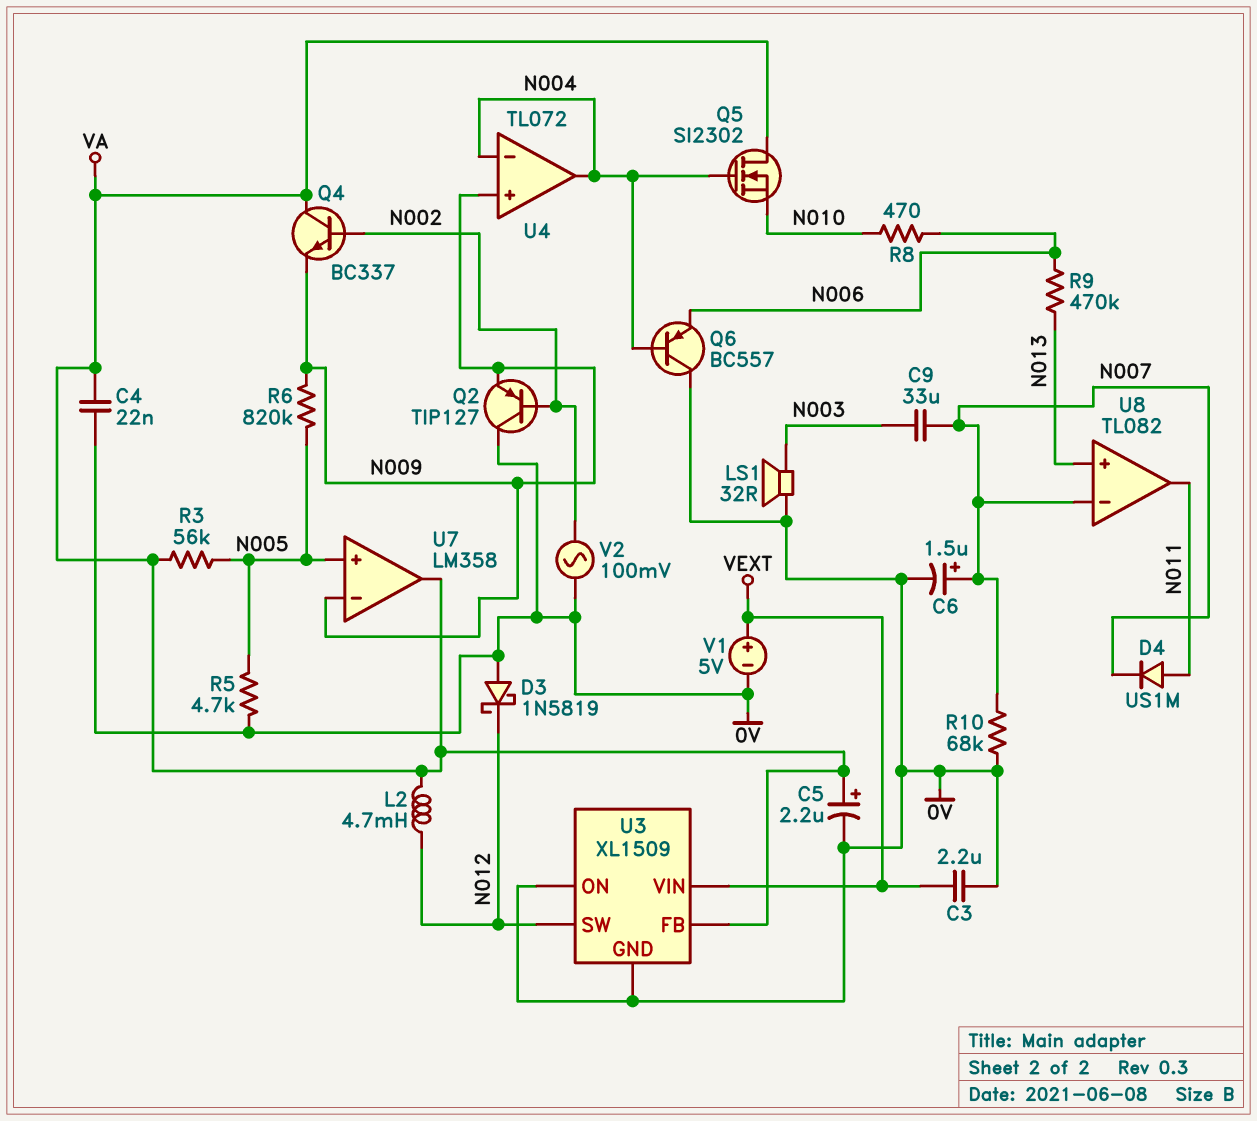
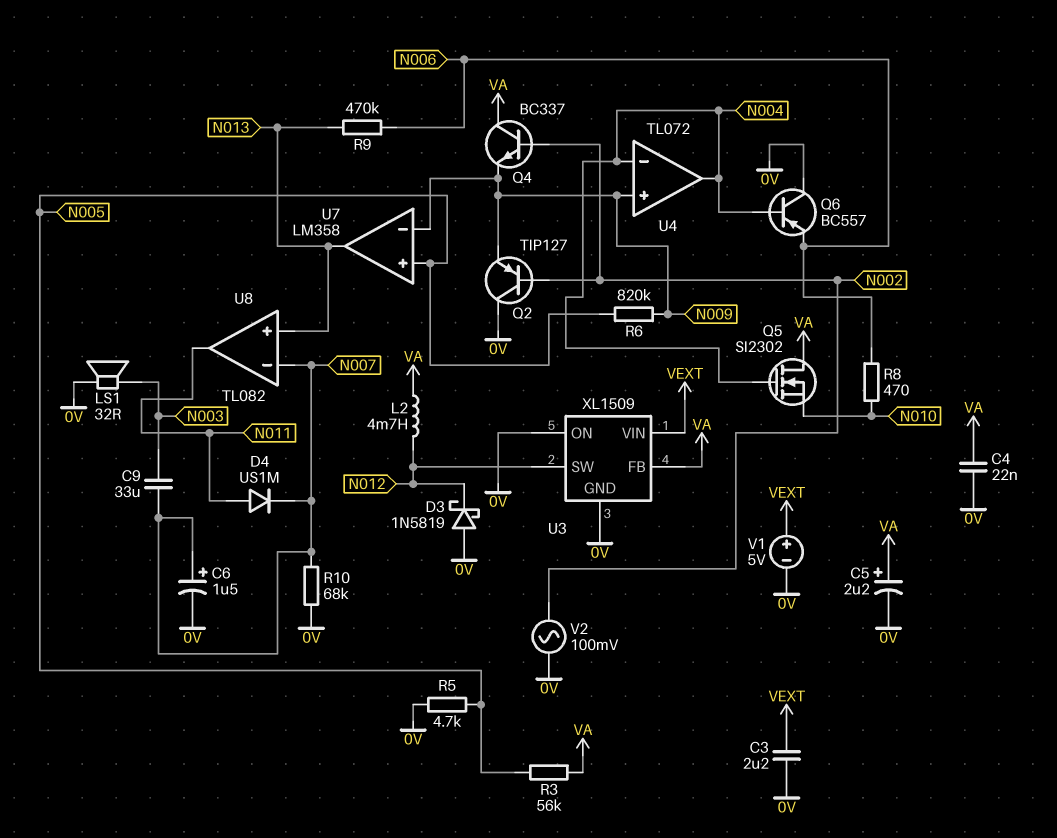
U7 pin out: VA -> N013

